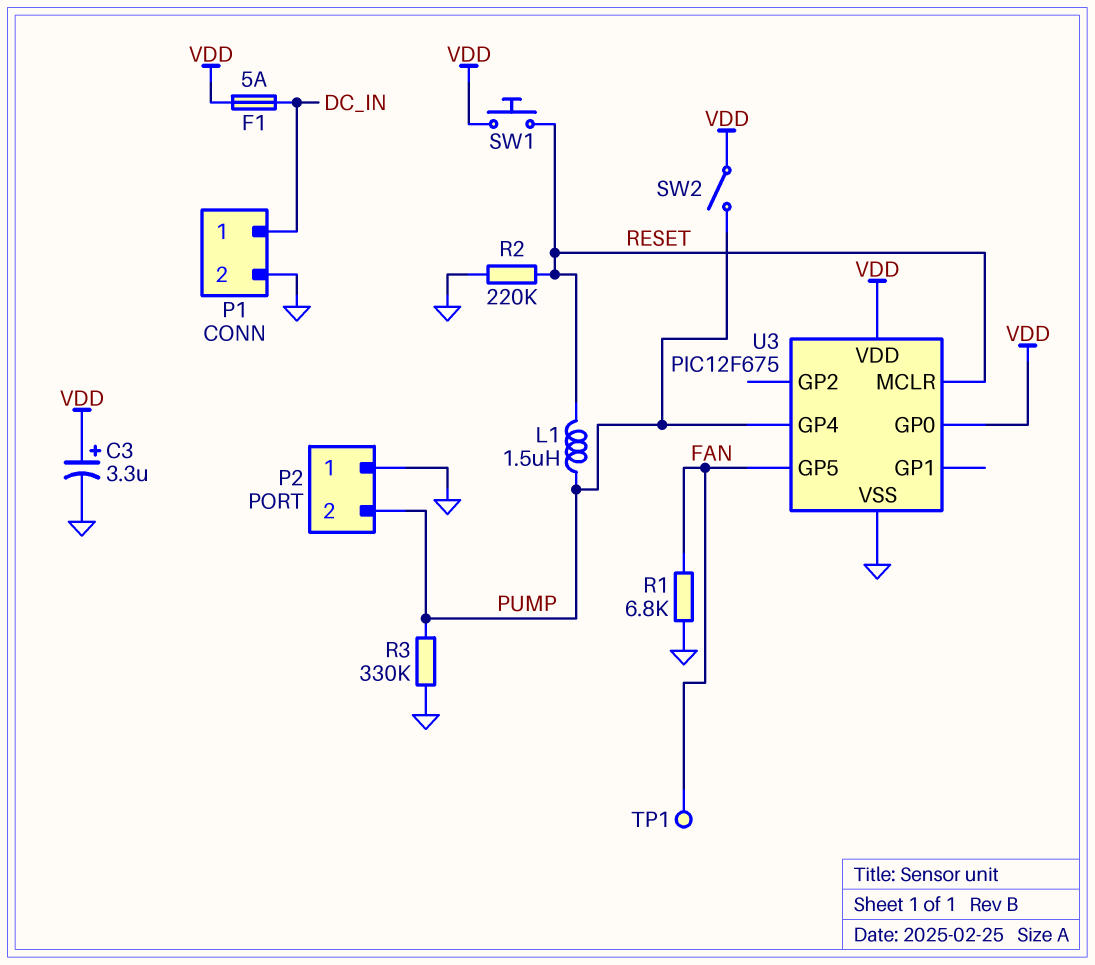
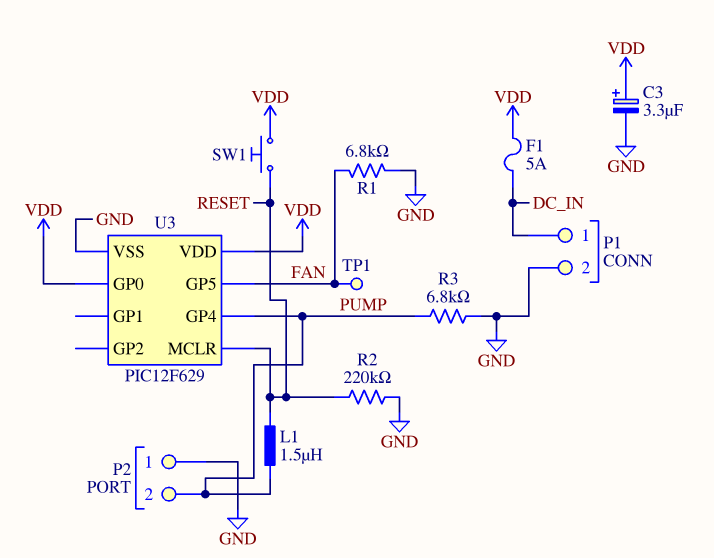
R3: 330k (GND, PUMP) -> 6.8k (GND, PUMP)
SW2: switch (PUMP, VDD) -> none
U3: PIC12F675 -> PIC12F629

